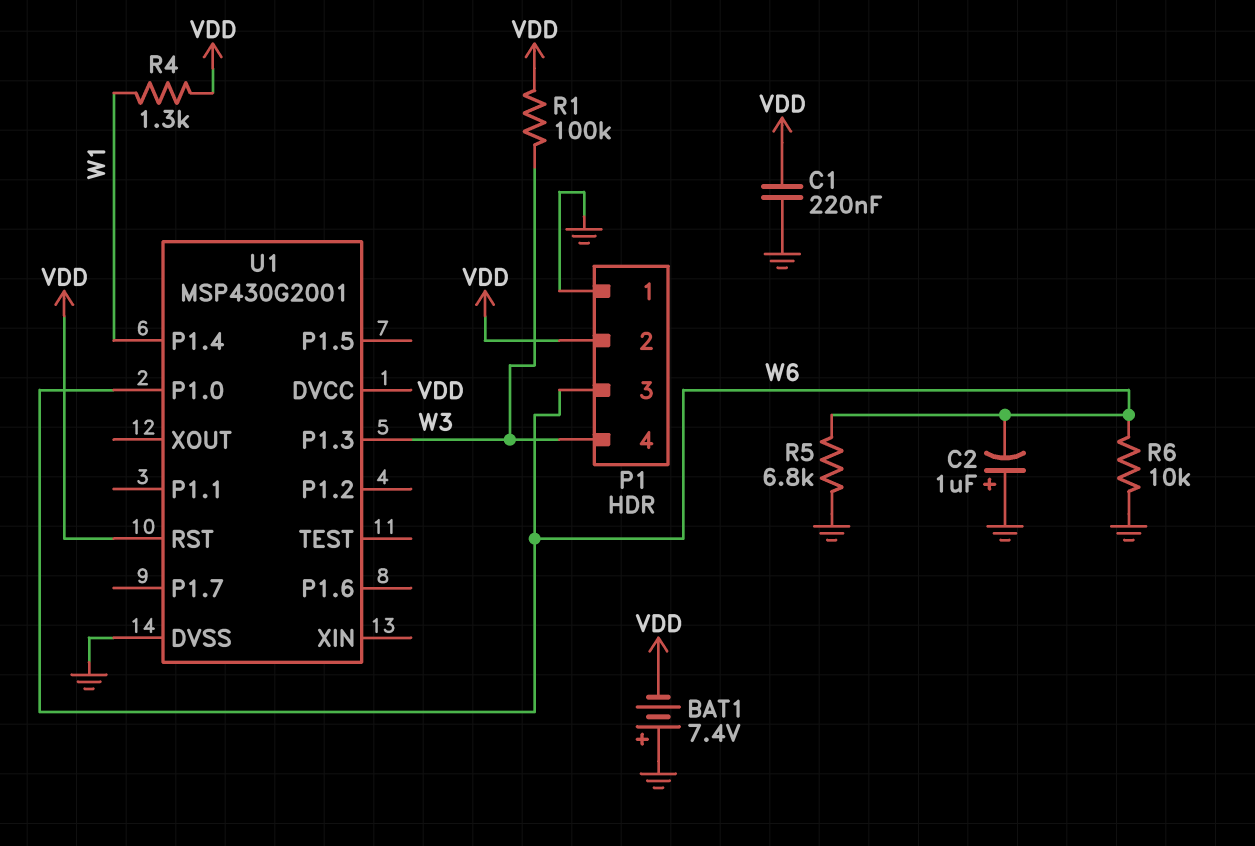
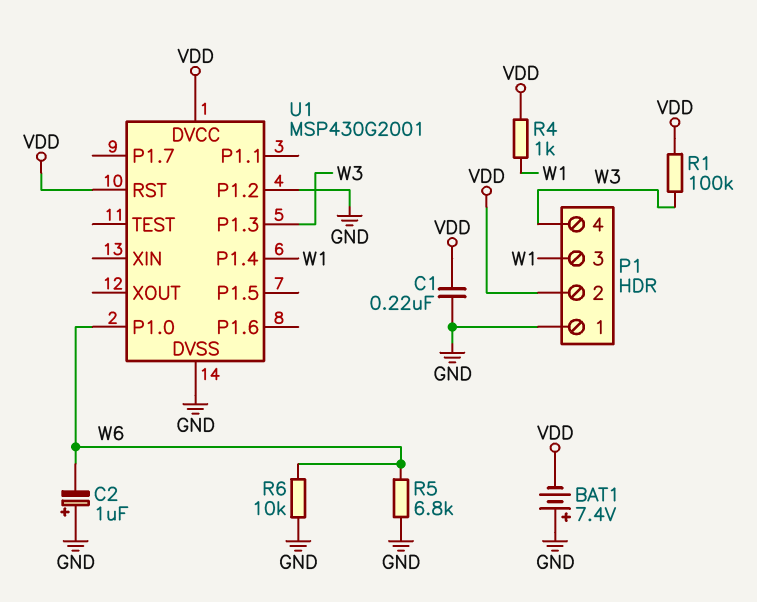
P1 pin 3: W6 -> W1
R4: 1.3k (VDD, W1) -> 1k (VDD, W1)
U1 pin P1.2: none -> GND

